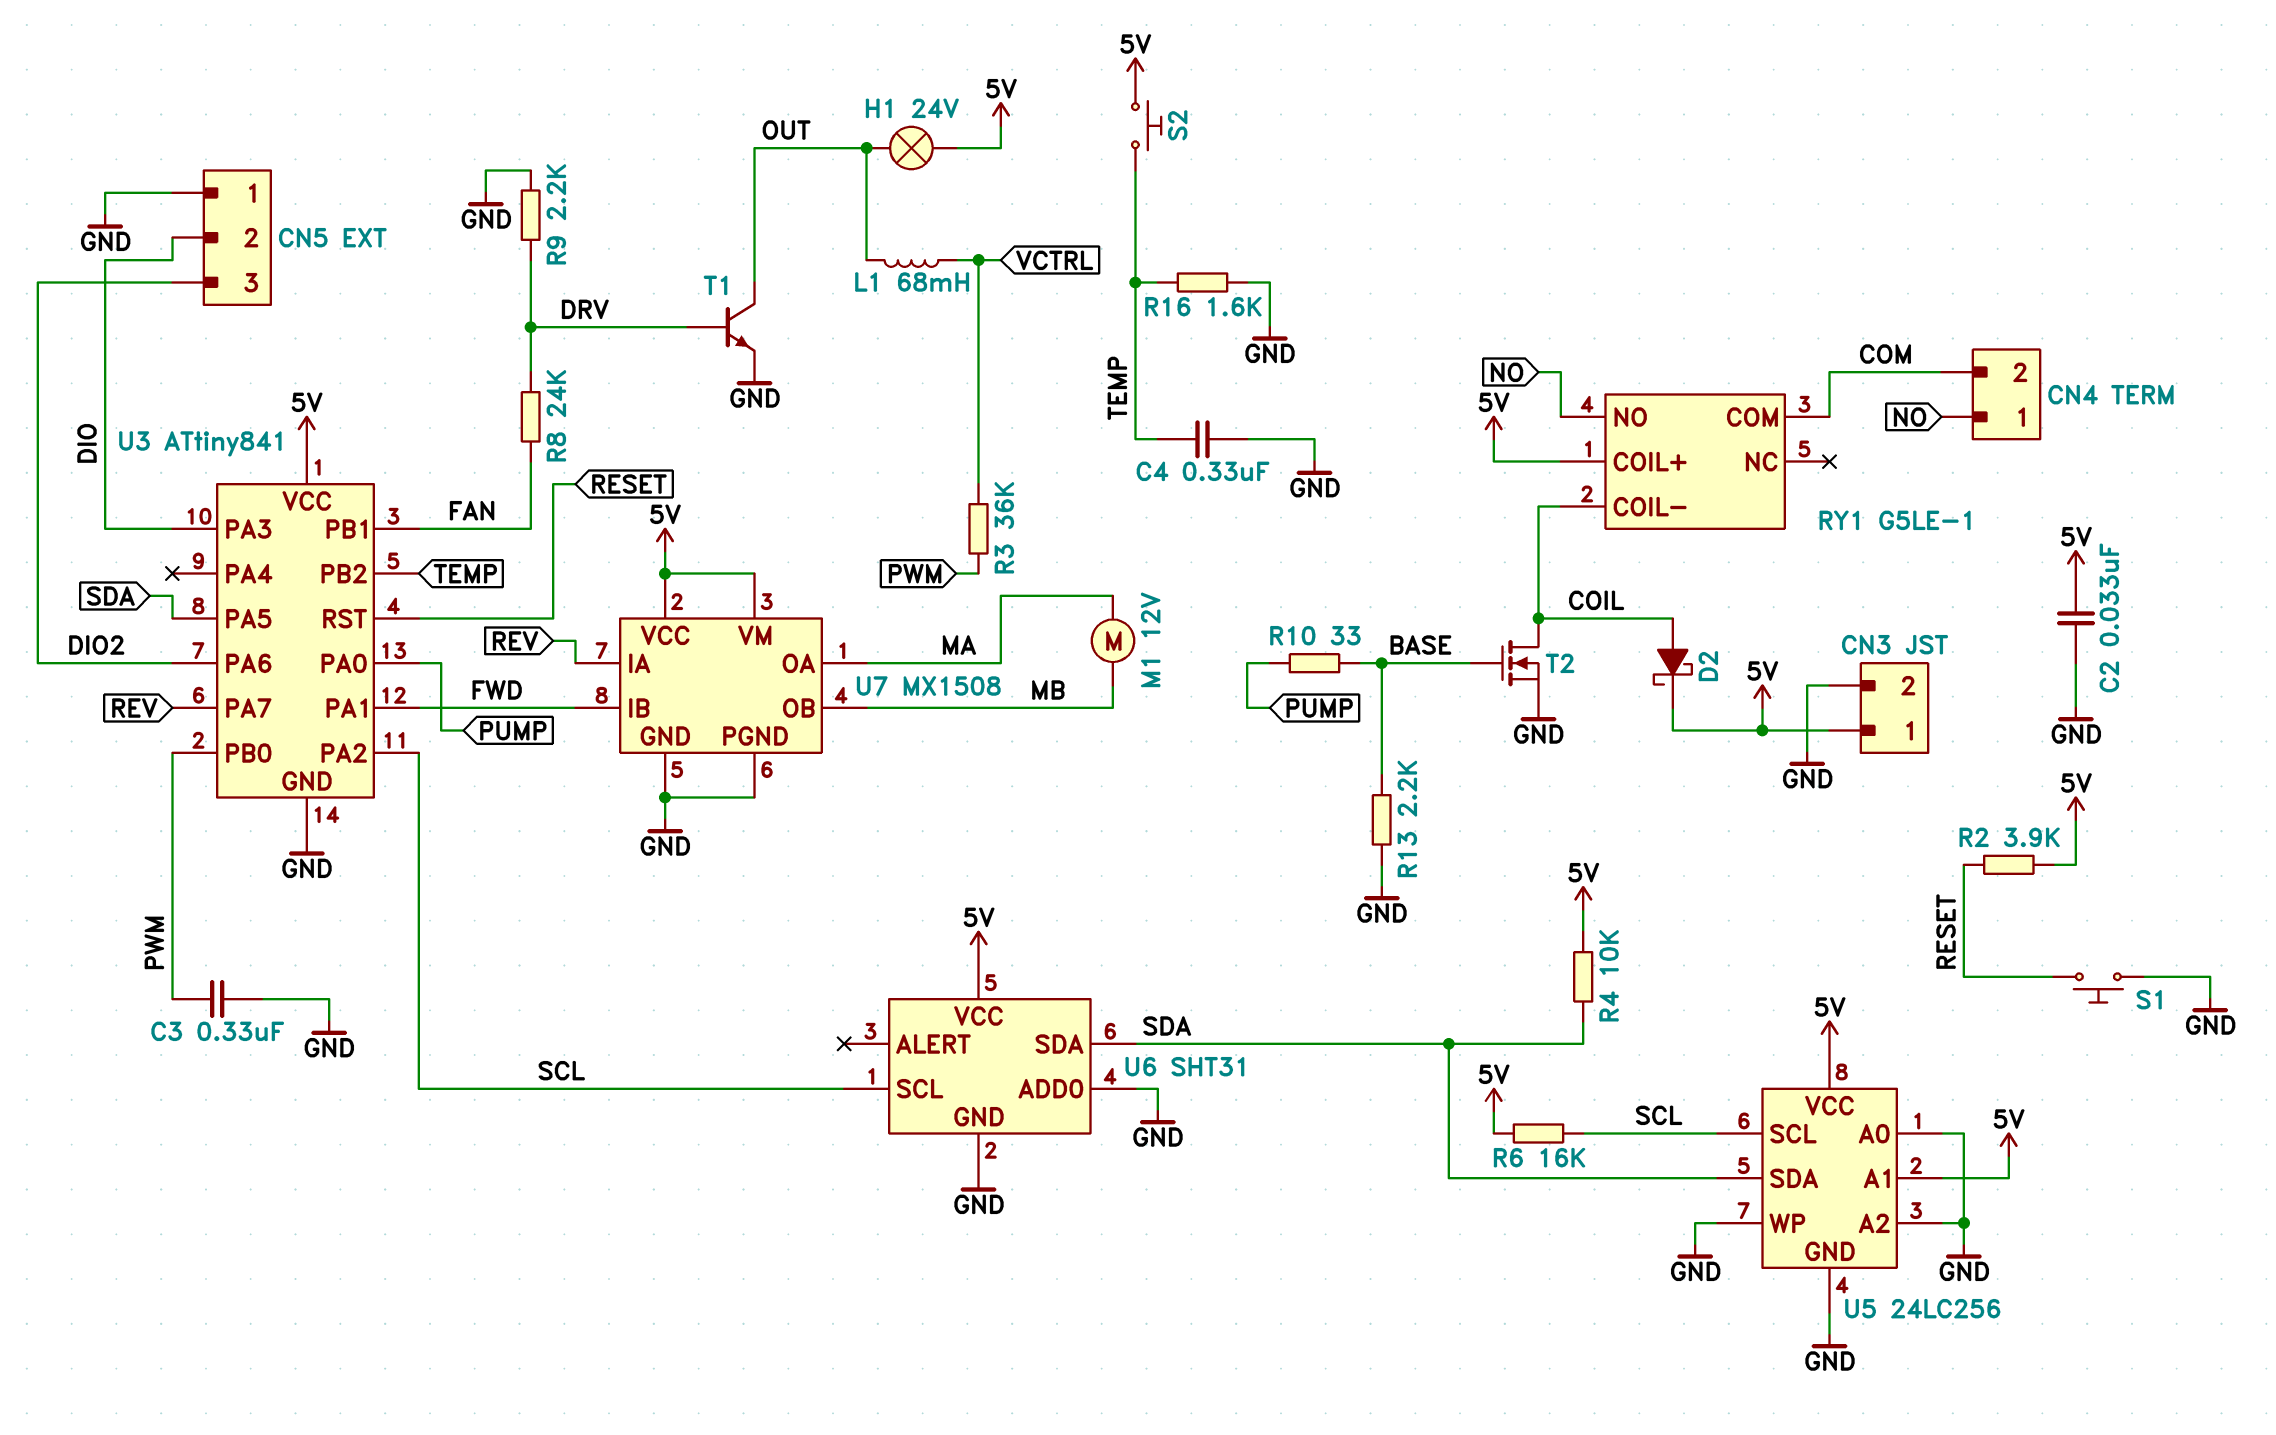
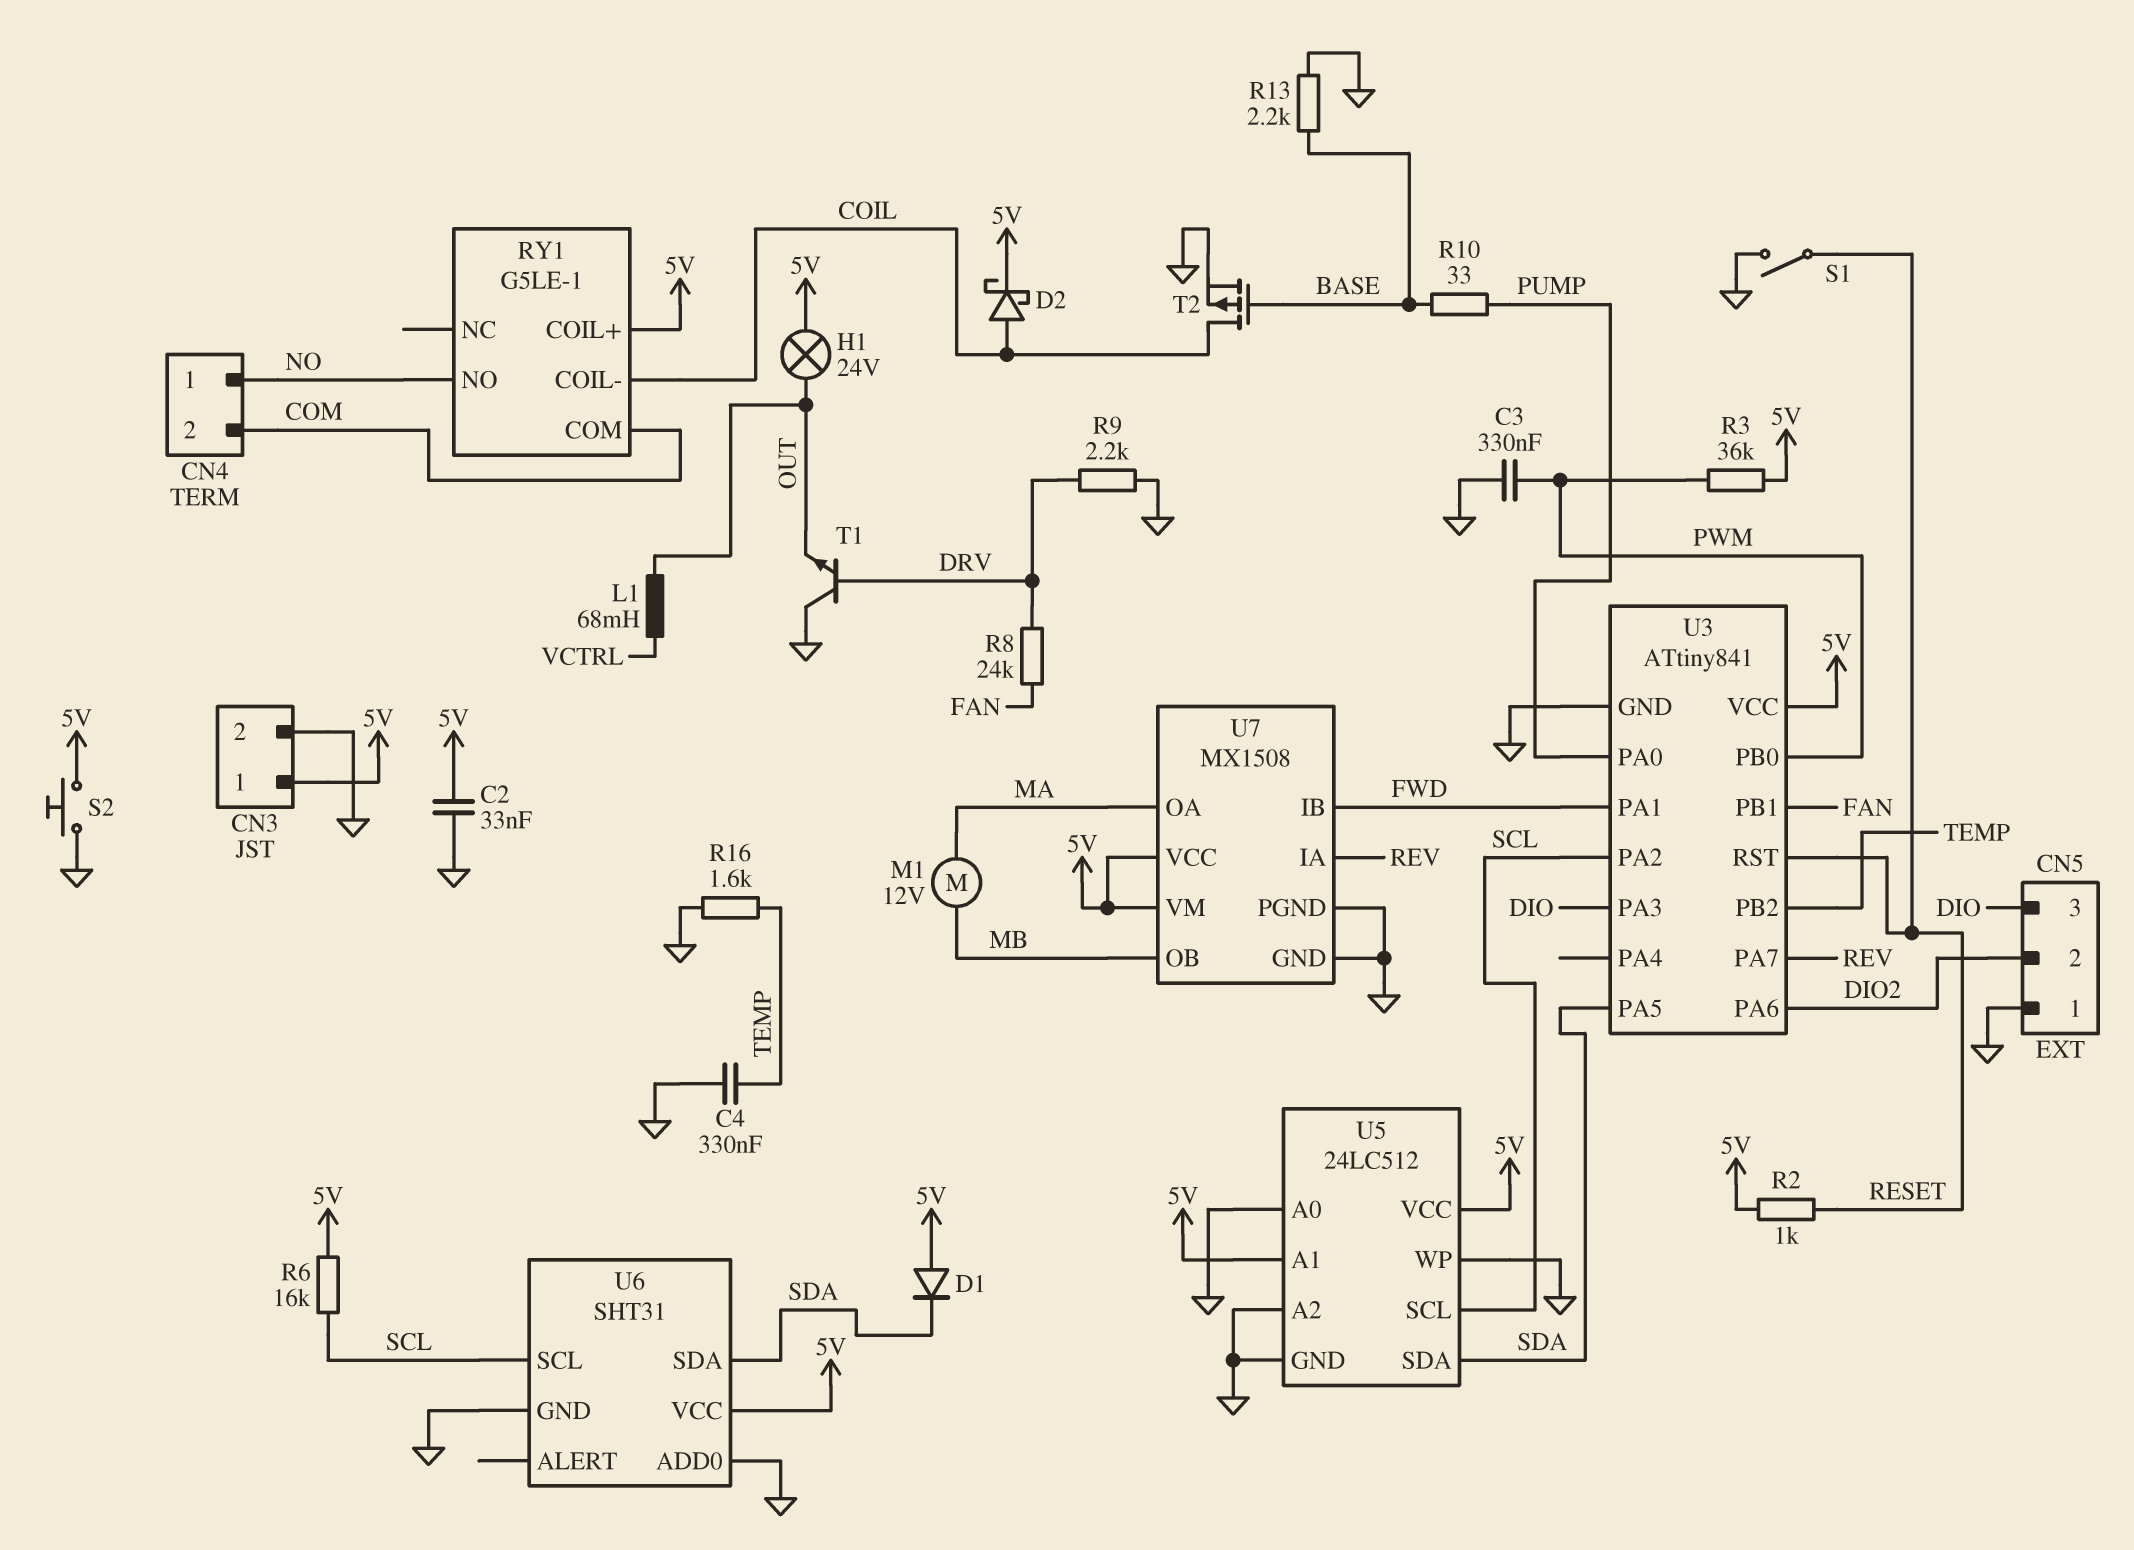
CN5 pin 2: DIO -> DIO2
CN5 pin 3: DIO2 -> DIO
D1: none -> diode (A 5V, K SDA)
R2: 3.9k (5V, RESET) -> 1k (5V, RESET)
R3: 36k (PWM, VCTRL) -> 36k (5V, PWM)
R4: 10k (5V, SDA) -> none
S1: button (GND, RESET) -> switch (GND, RESET)
S2: button (5V, TEMP) -> button (5V, GND)
T1: NPN (B DRV, C OUT, E GND) -> NPN (B DRV, C GND, E OUT)
T2: NMOS (G BASE, D COIL, S GND) -> PMOS (G BASE, D COIL, S GND)
U5: 24LC256 -> 24LC512

